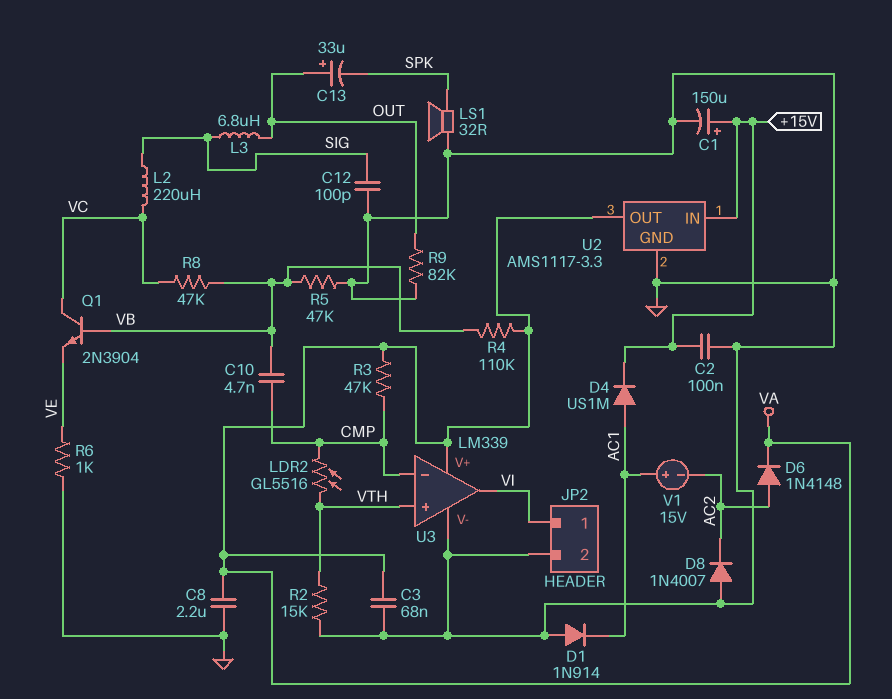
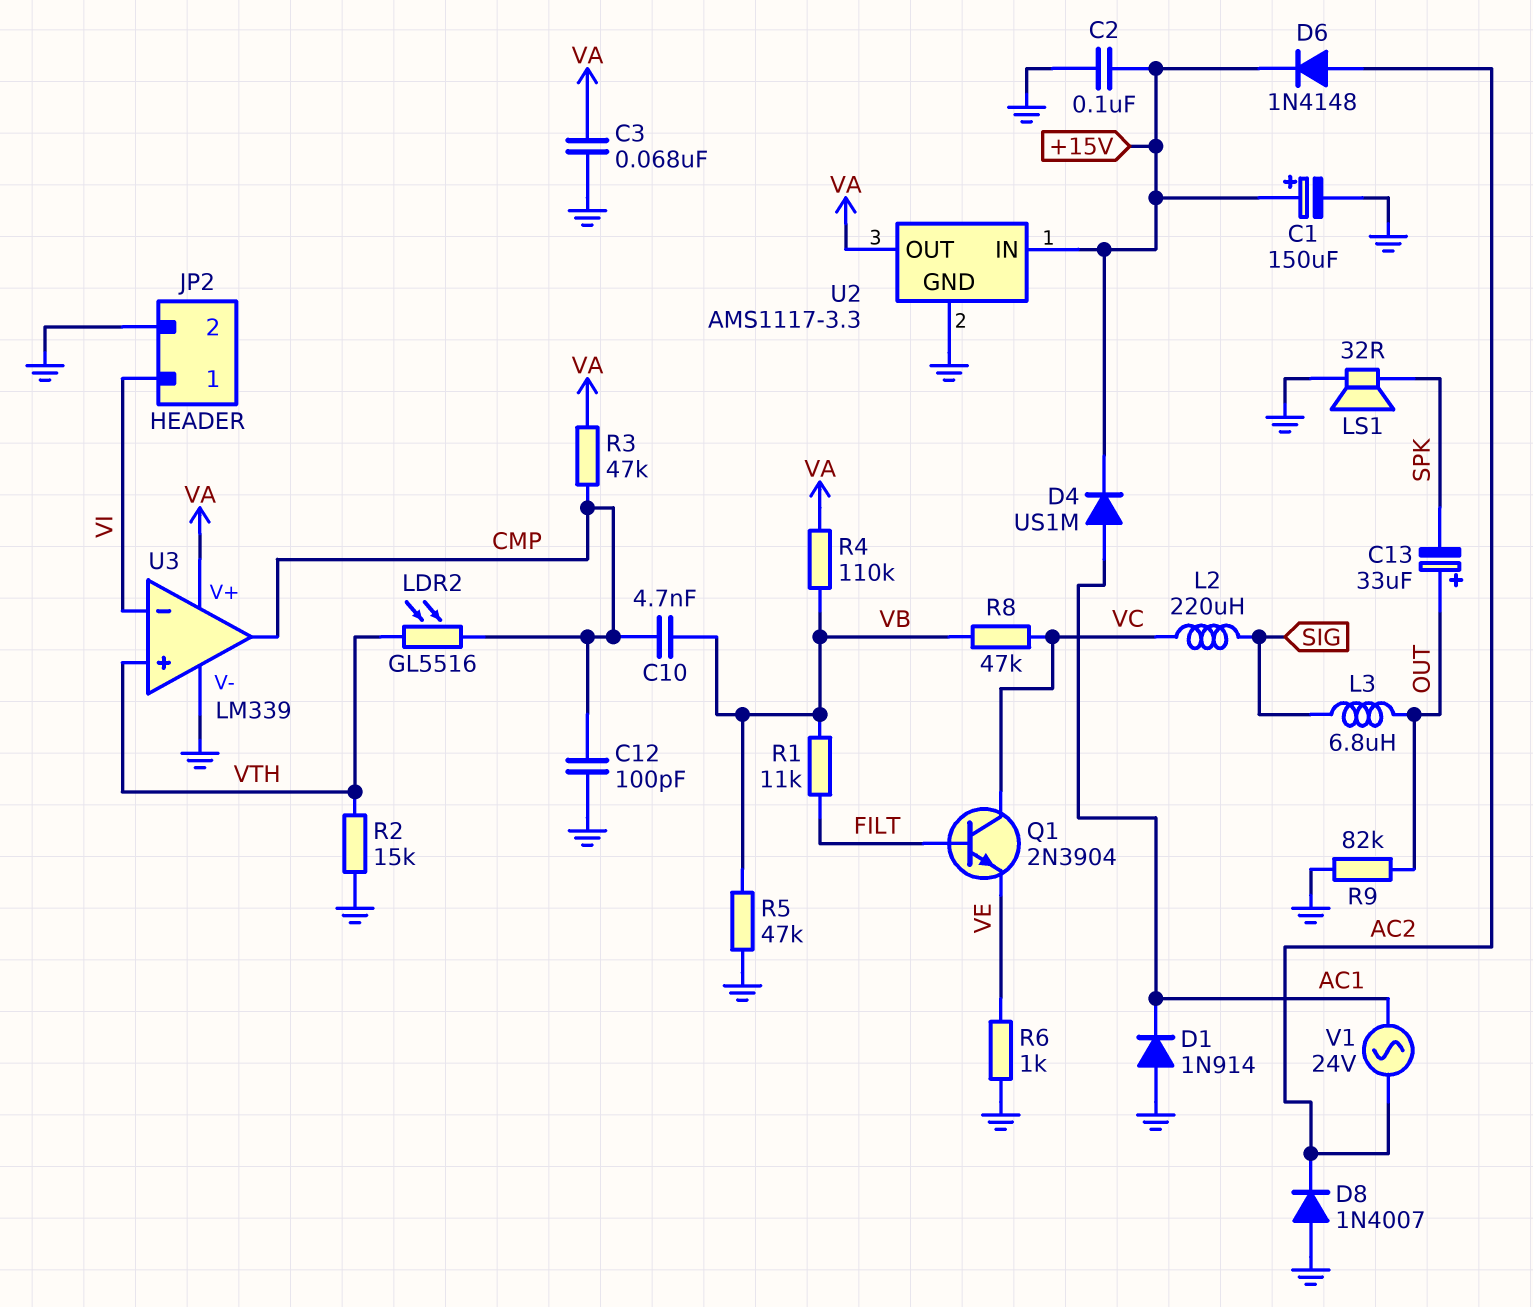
C8: 2.2uF (GND, VA) -> none
C12: 100pF (GND, SIG) -> 100pF (CMP, GND)
D6: diode 1N4148 (A AC2, K VA) -> diode 1N4148 (A AC2, K +15V)
Q1: NPN 2N3904 (B VB, C VC, E VE) -> NPN 2N3904 (B FILT, C VC, E VE)
R1: none -> 11k (FILT, VB)
U3 pin in-: CMP -> VI
U3 pin out: VI -> CMP
V1: 15V (plus AC1, minus AC2) -> AC 24V (AC1, AC2)

